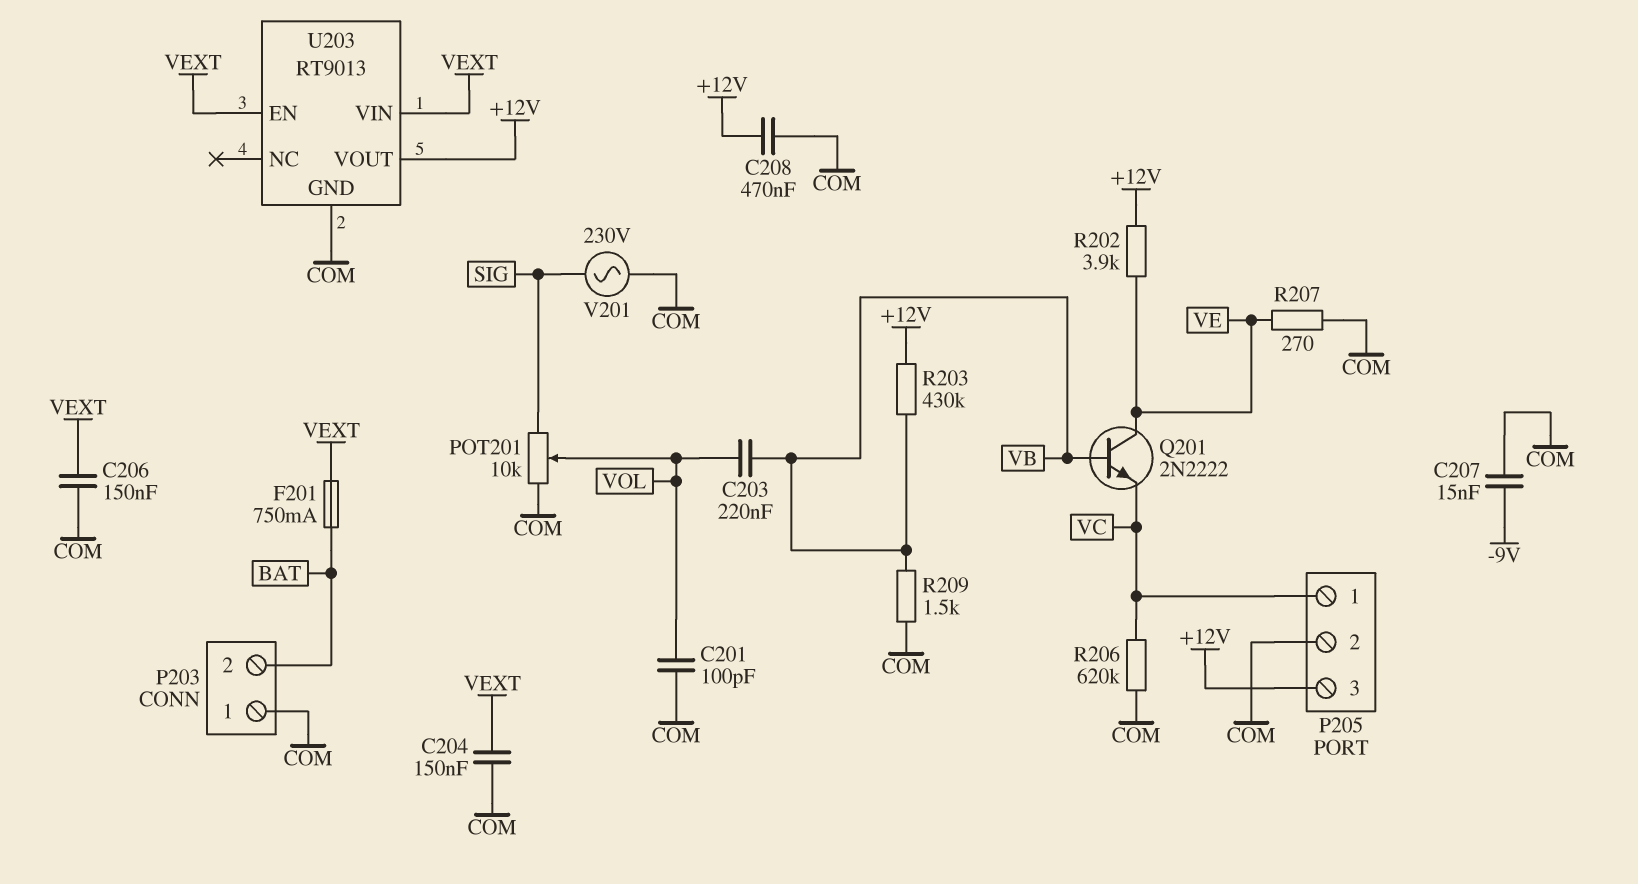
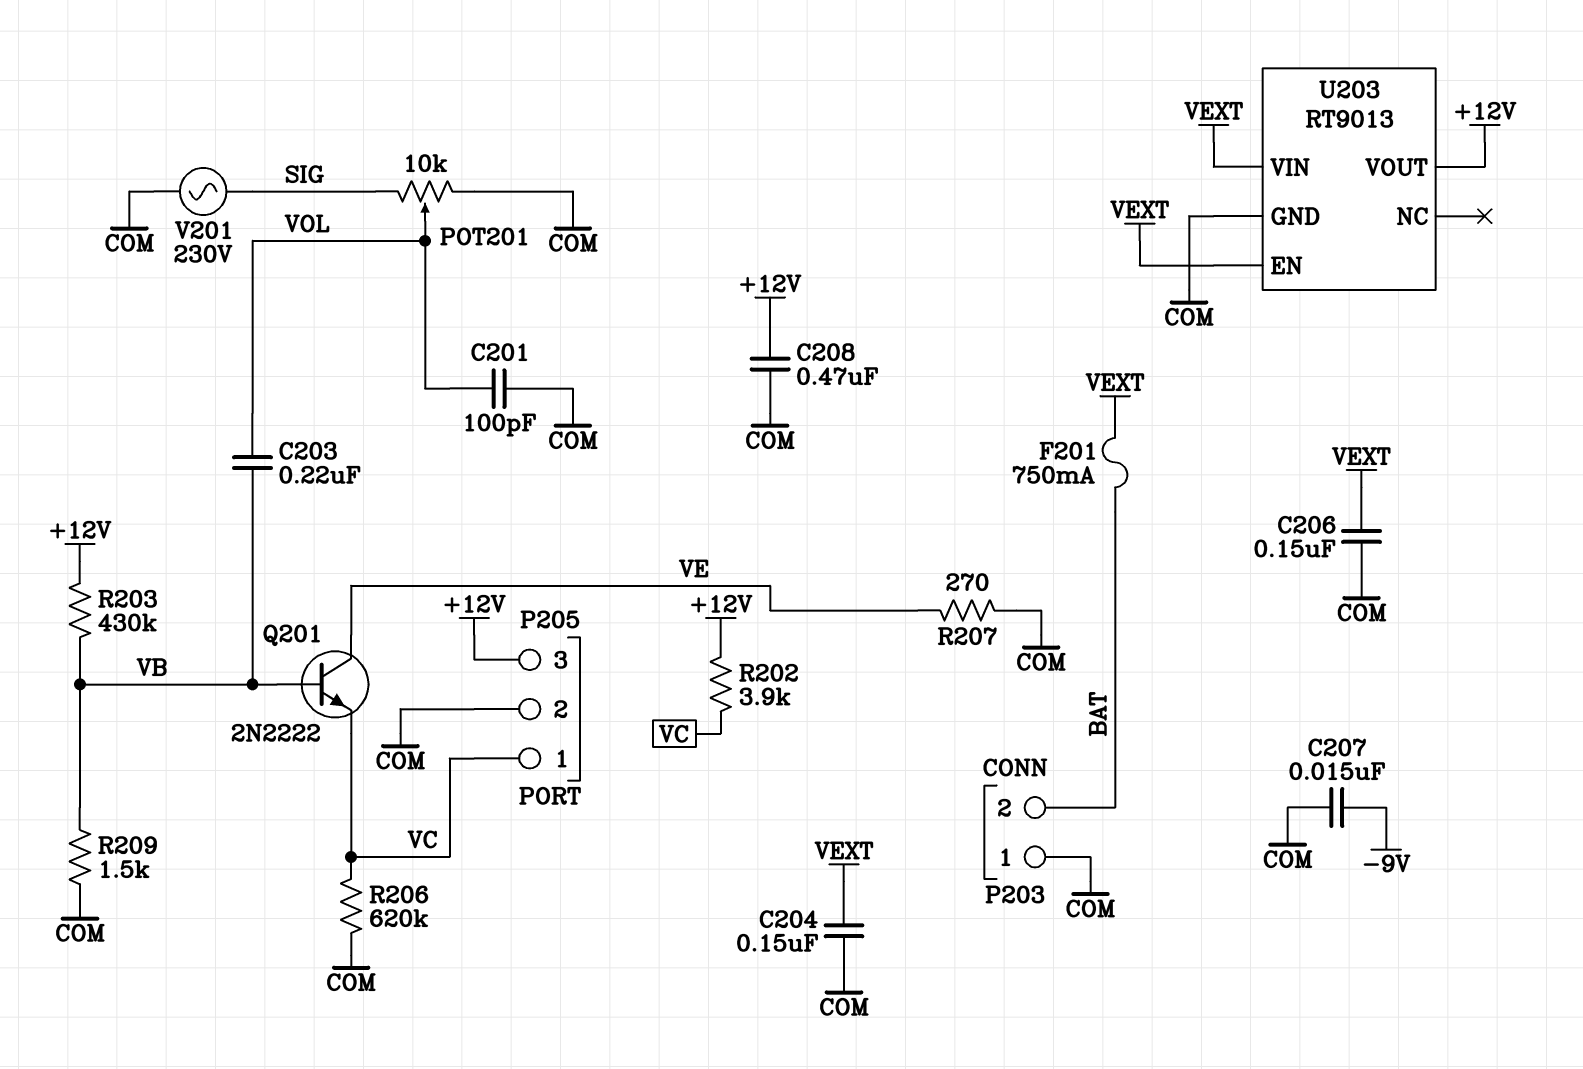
R202: 3.9k (+12V, VE) -> 3.9k (+12V, VC)

